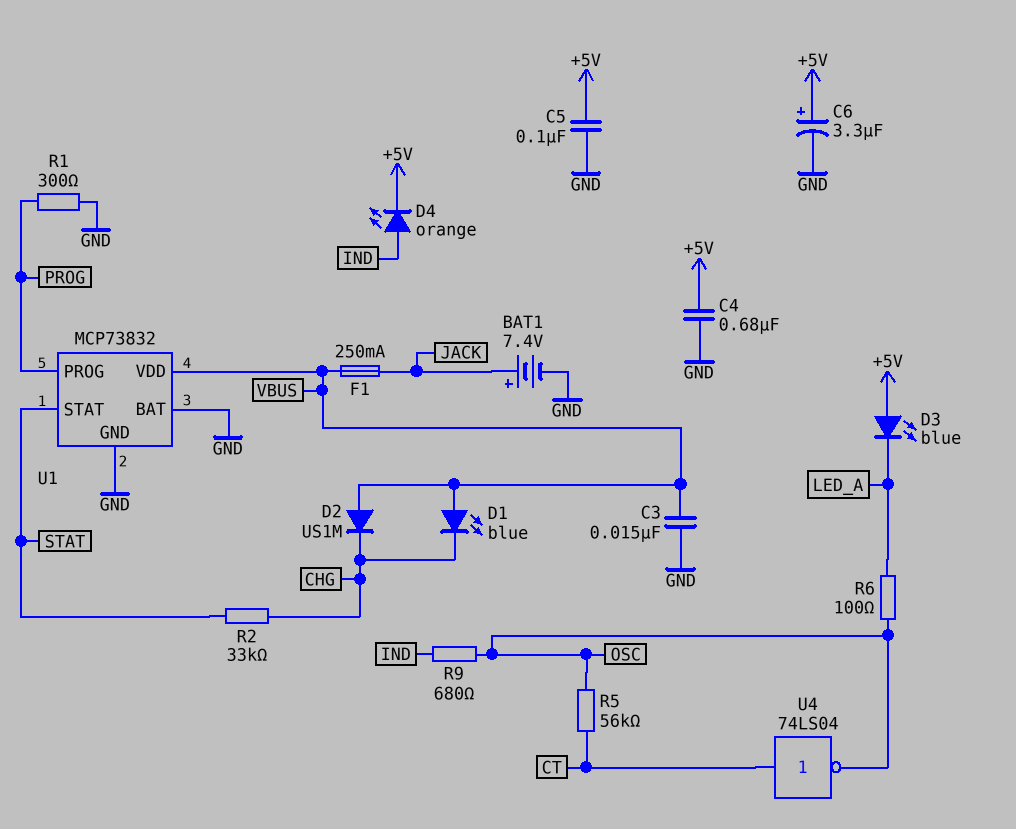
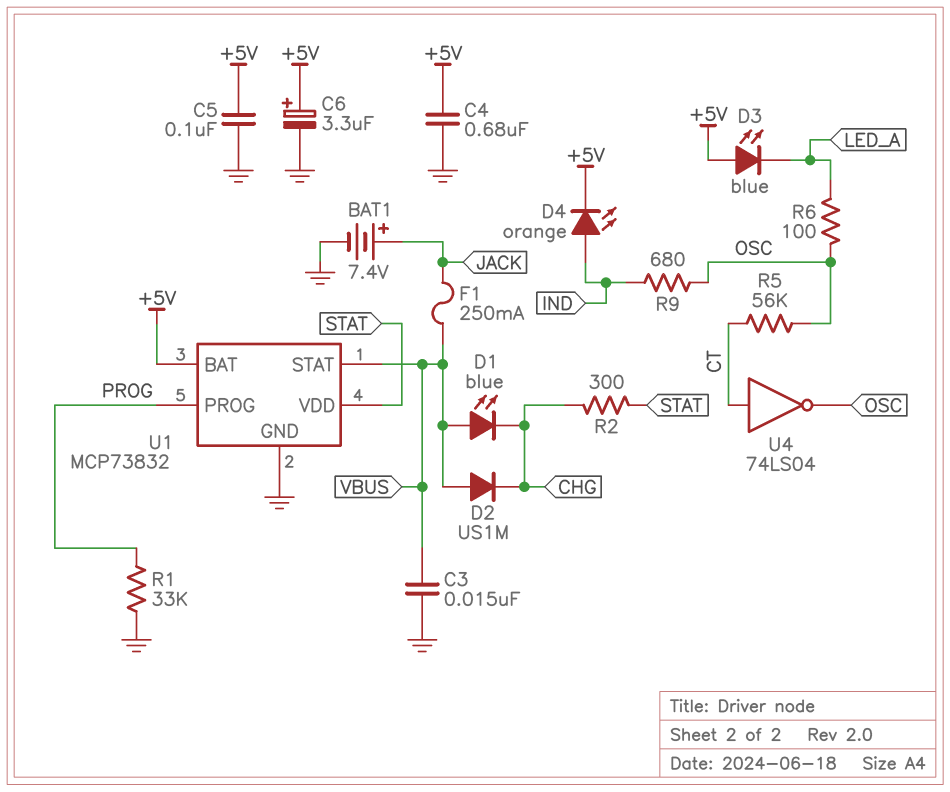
R1: 300 (GND, PROG) -> 33k (GND, PROG)
R2: 33k (CHG, STAT) -> 300 (CHG, STAT)
U1 pin BAT: GND -> +5V
U1 pin STAT: STAT -> VBUS
U1 pin VDD: VBUS -> STAT

